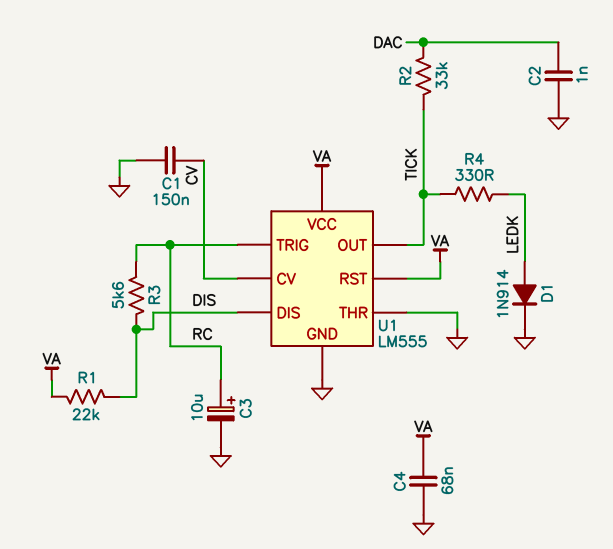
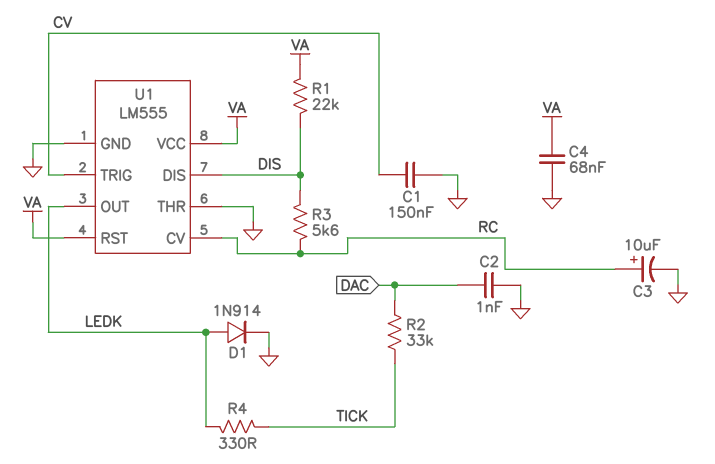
U1 pin CV: CV -> RC
U1 pin OUT: TICK -> LEDK
U1 pin TRIG: RC -> CV

